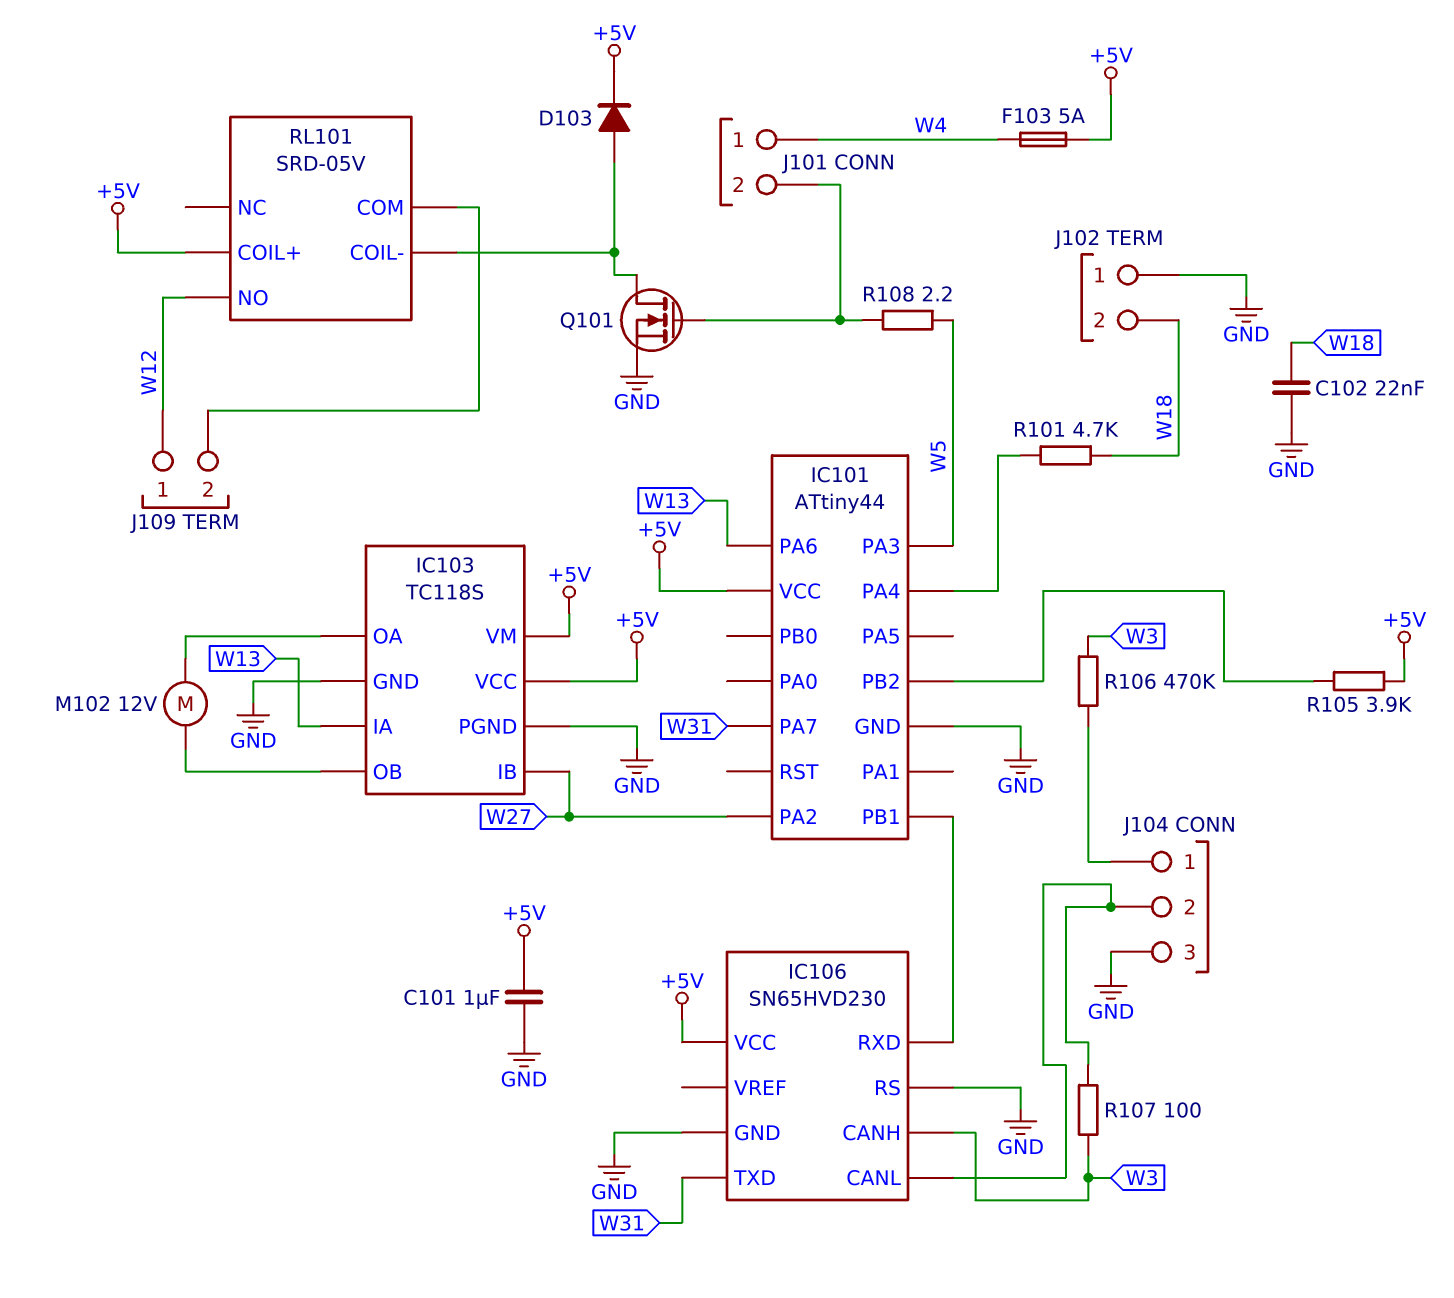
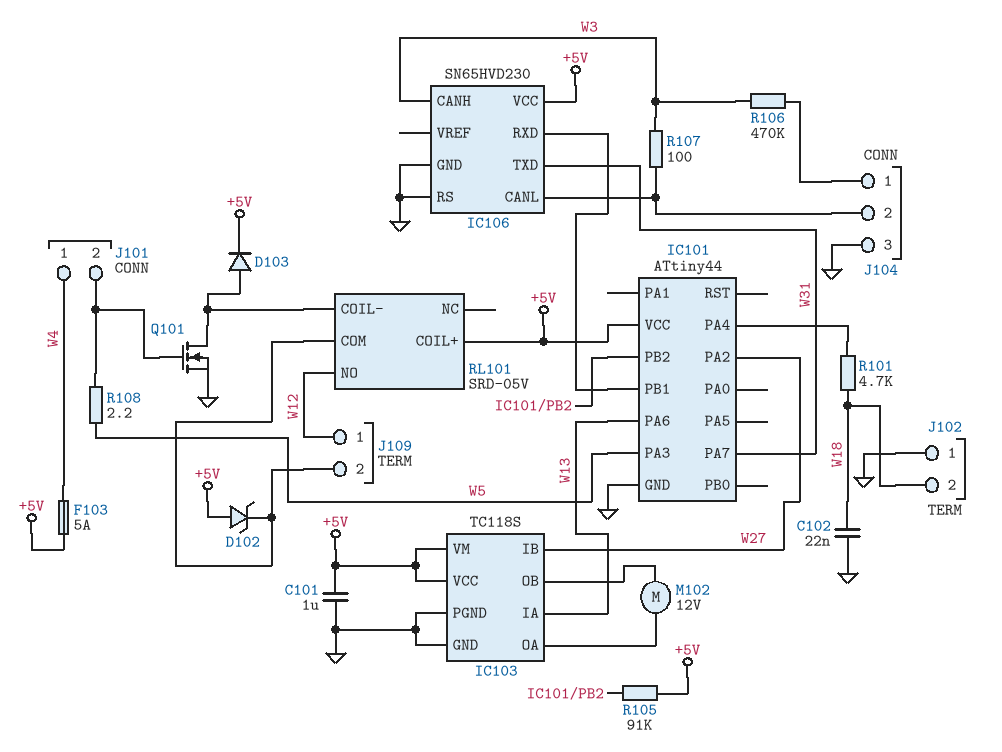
D102: none -> zener (A +5V, K J109/2)
R105: 3.9k (+5V, IC101/PB2) -> 91k (+5V, IC101/PB2)

